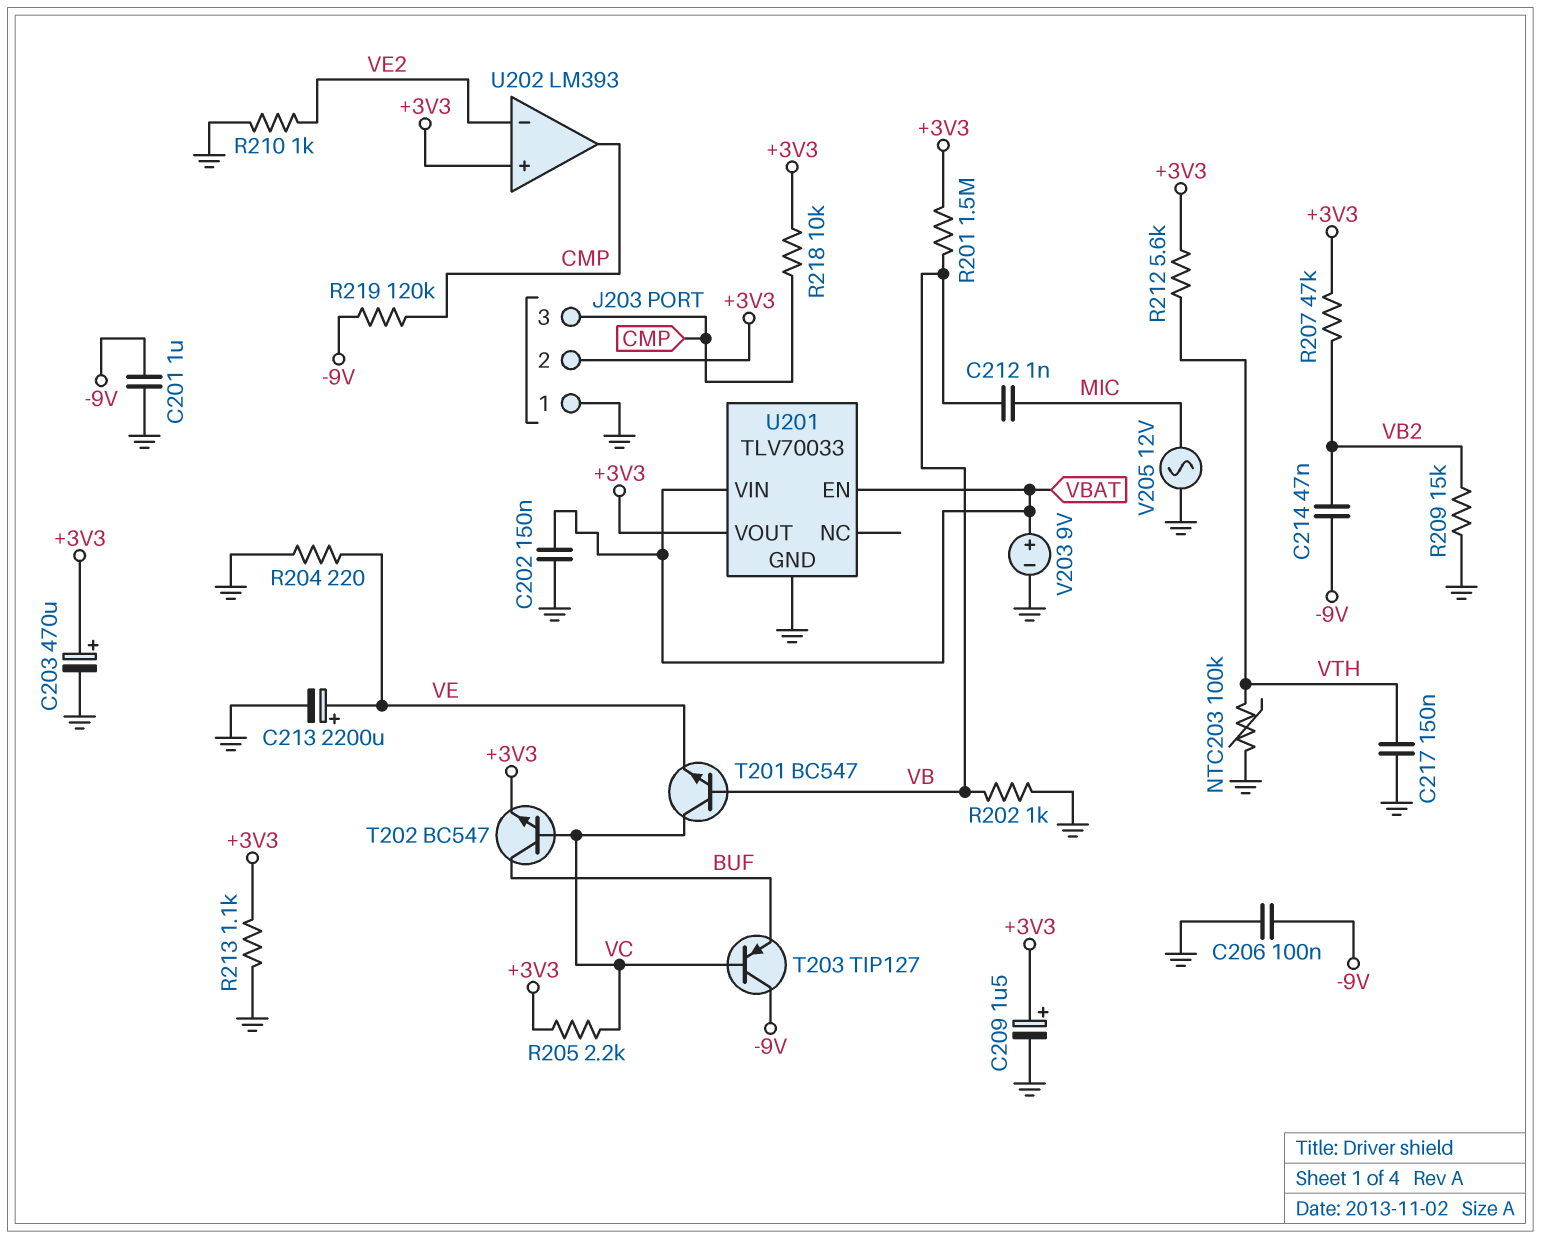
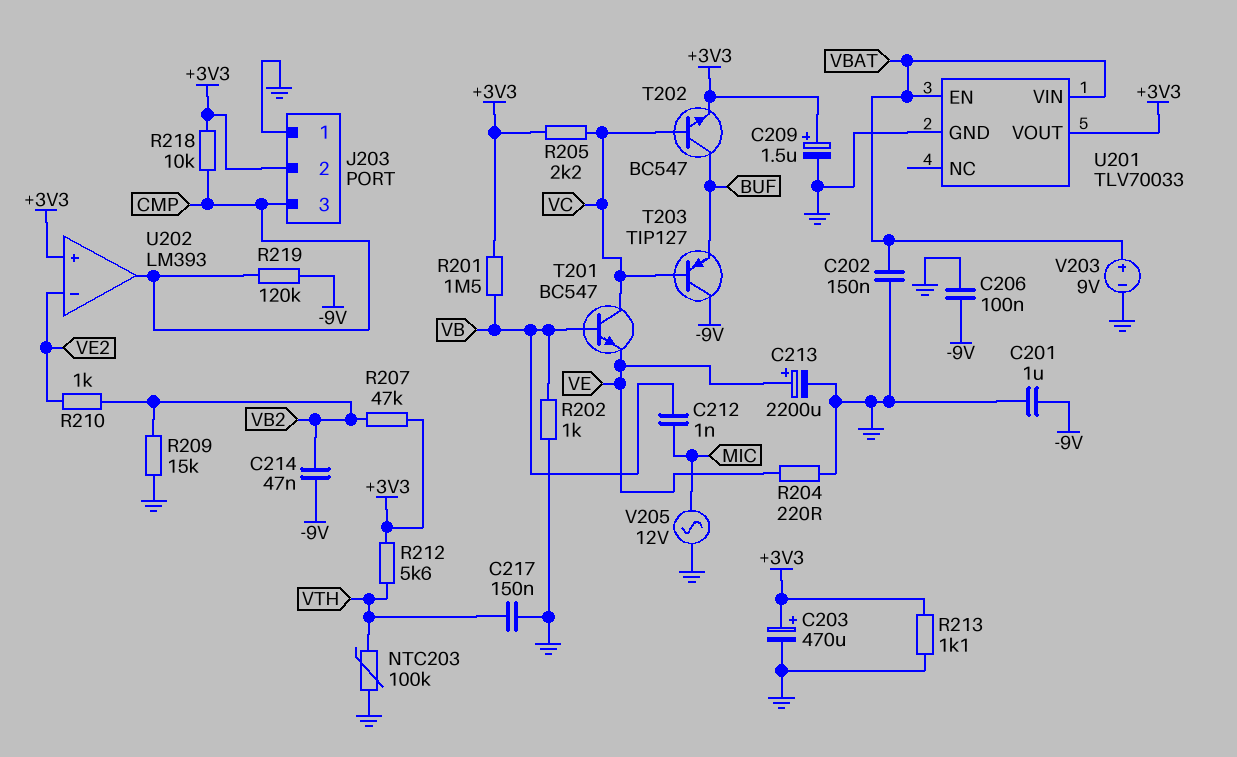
R210: 1k (GND, VE2) -> 1k (VB2, VE2)

